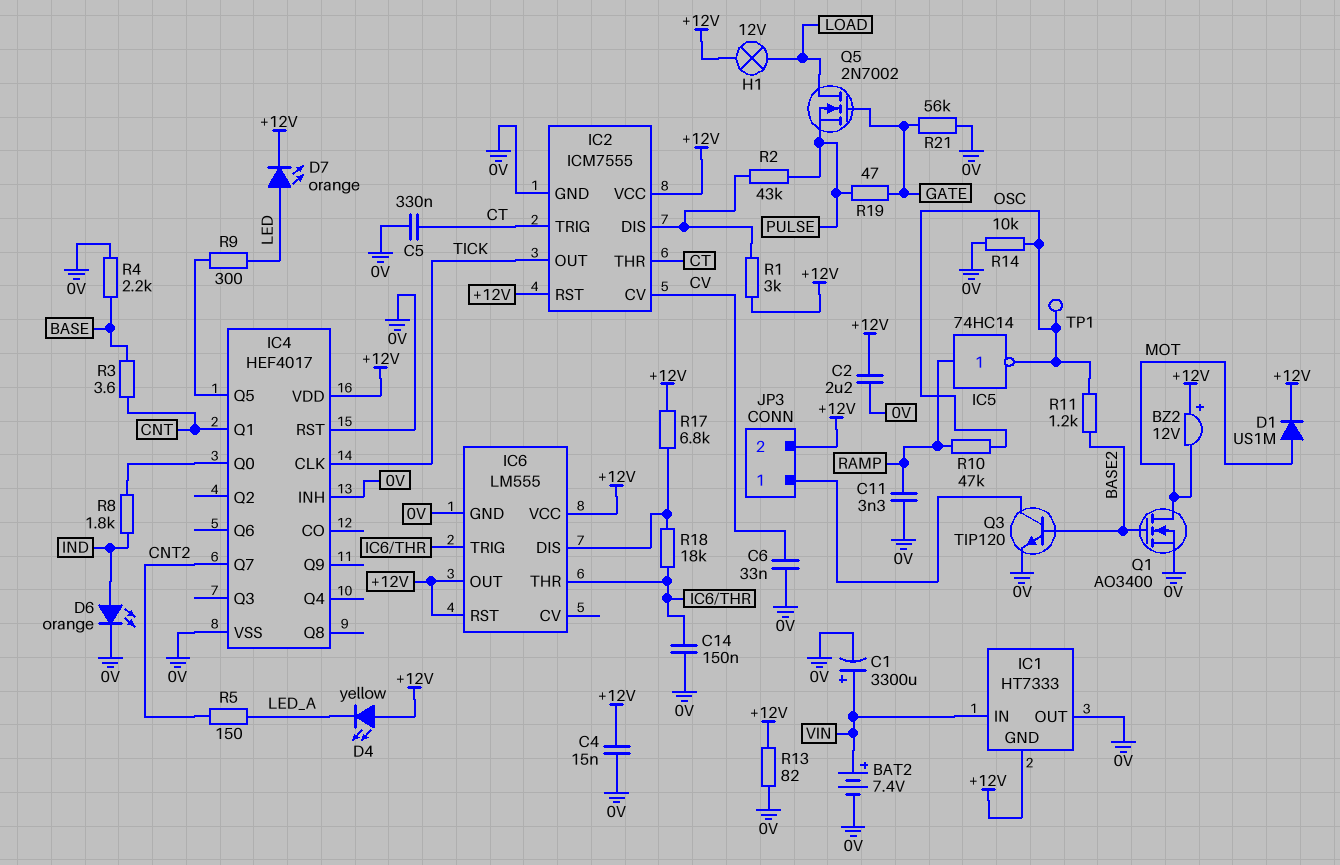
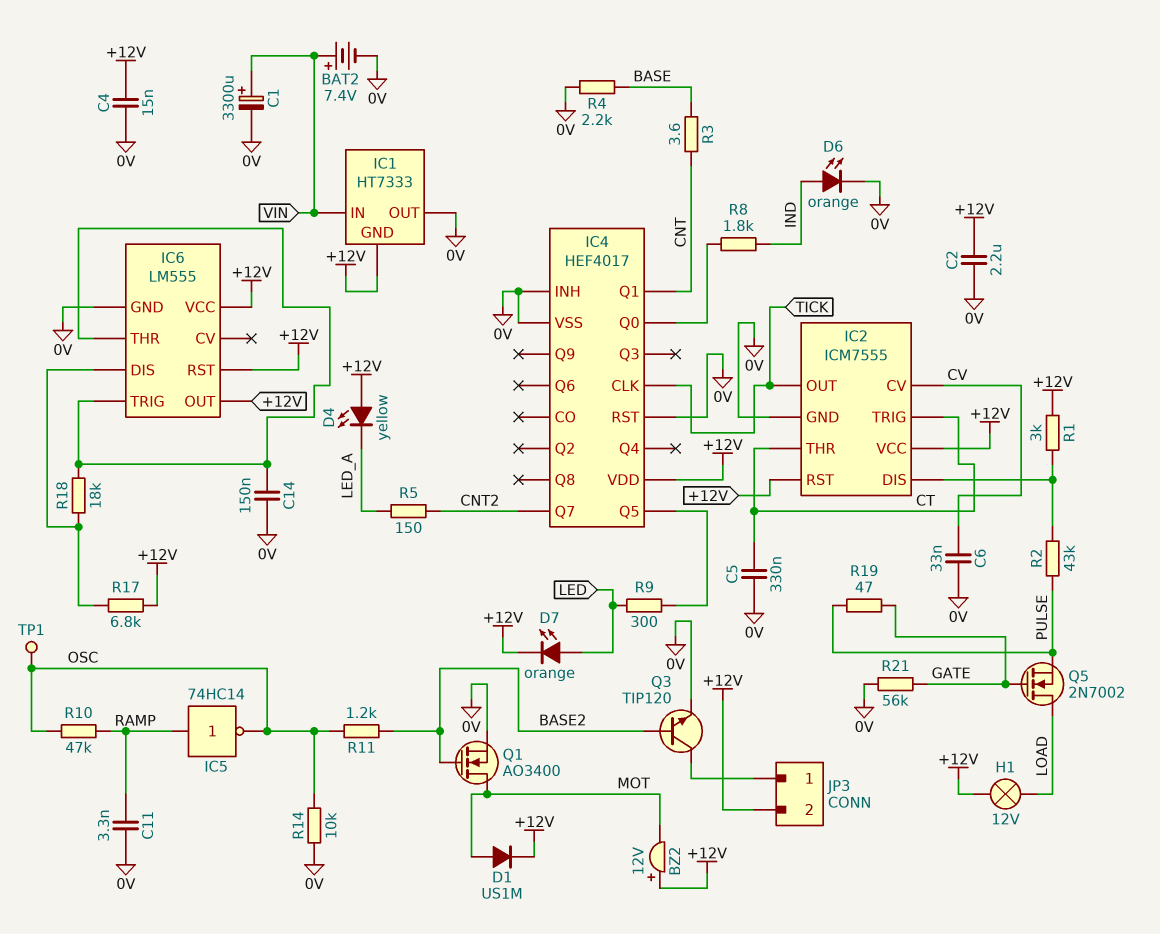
R13: 82 (+12V, 0V) -> none

